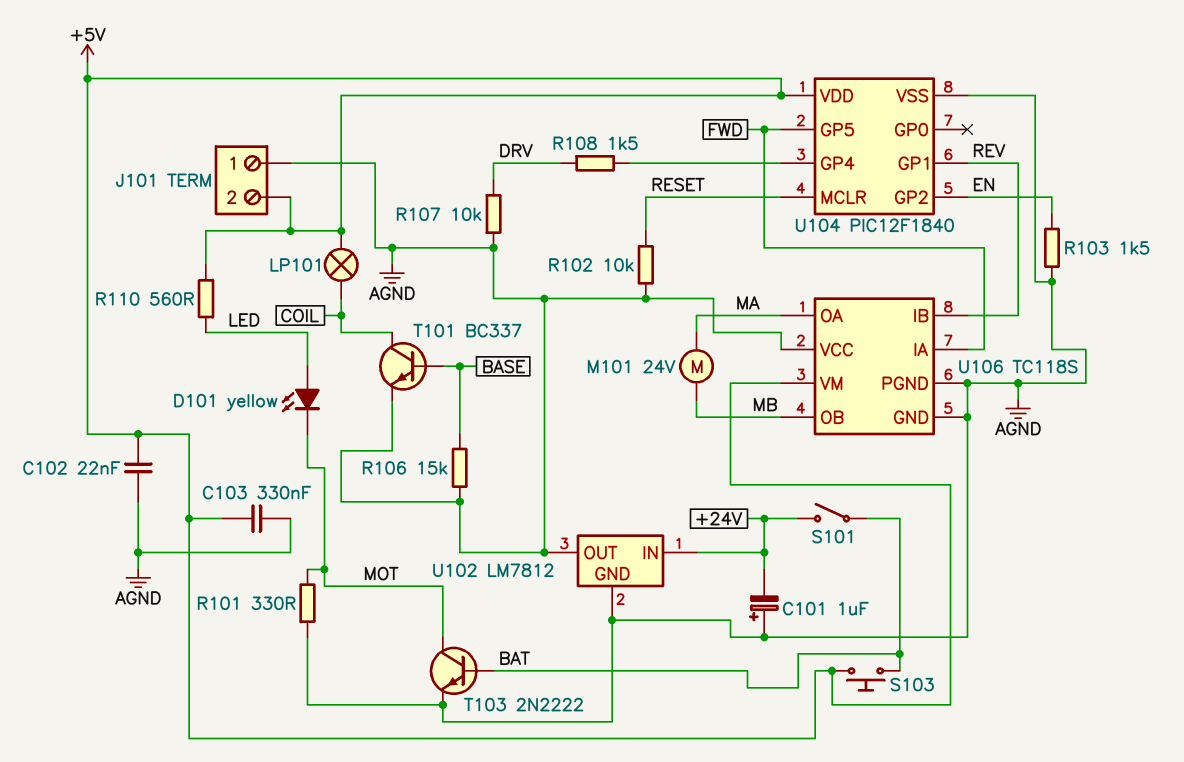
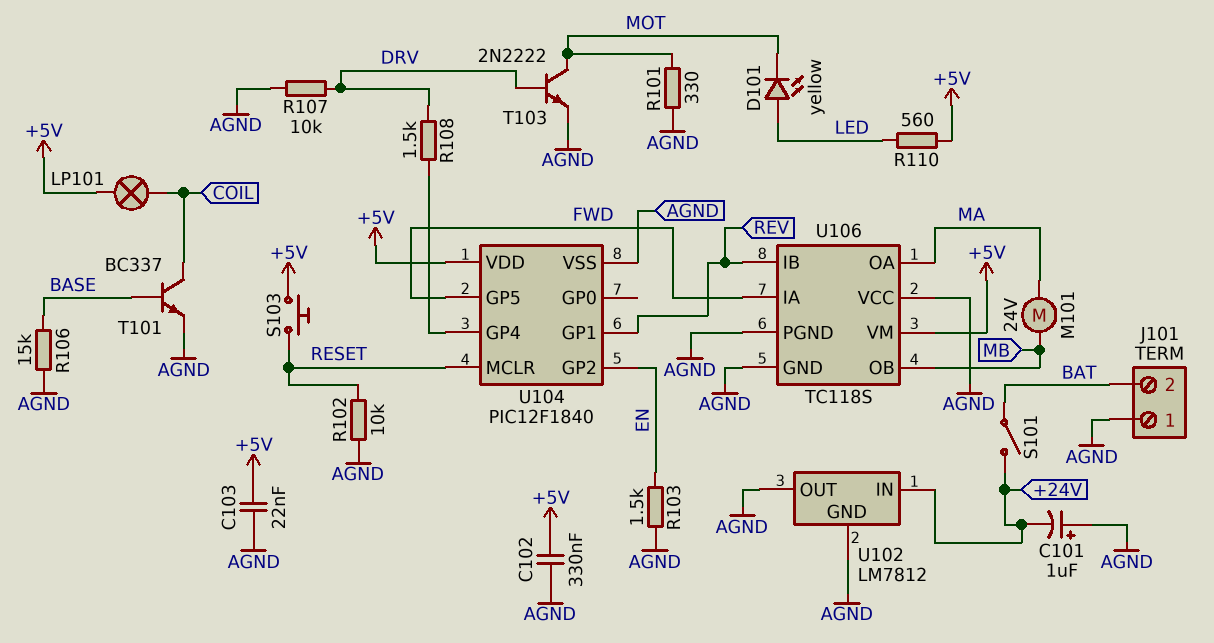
C102: 22nF (+5V, AGND) -> 330nF (+5V, AGND)
C103: 330nF (+5V, AGND) -> 22nF (+5V, AGND)
J101 pin 2: +5V -> BAT
S103: button (+5V, BAT) -> button (+5V, RESET)
T103: NPN 2N2222 (B BAT, C MOT, E AGND) -> NPN 2N2222 (B DRV, C MOT, E AGND)

